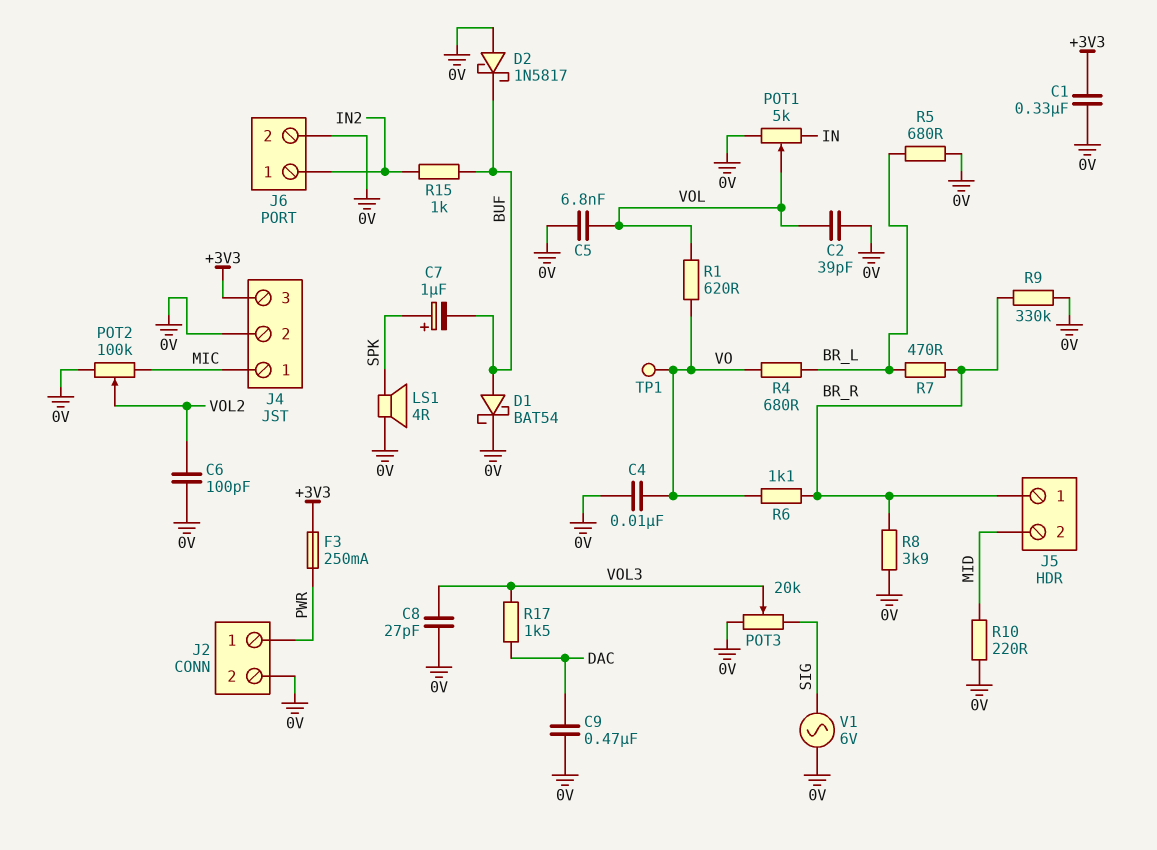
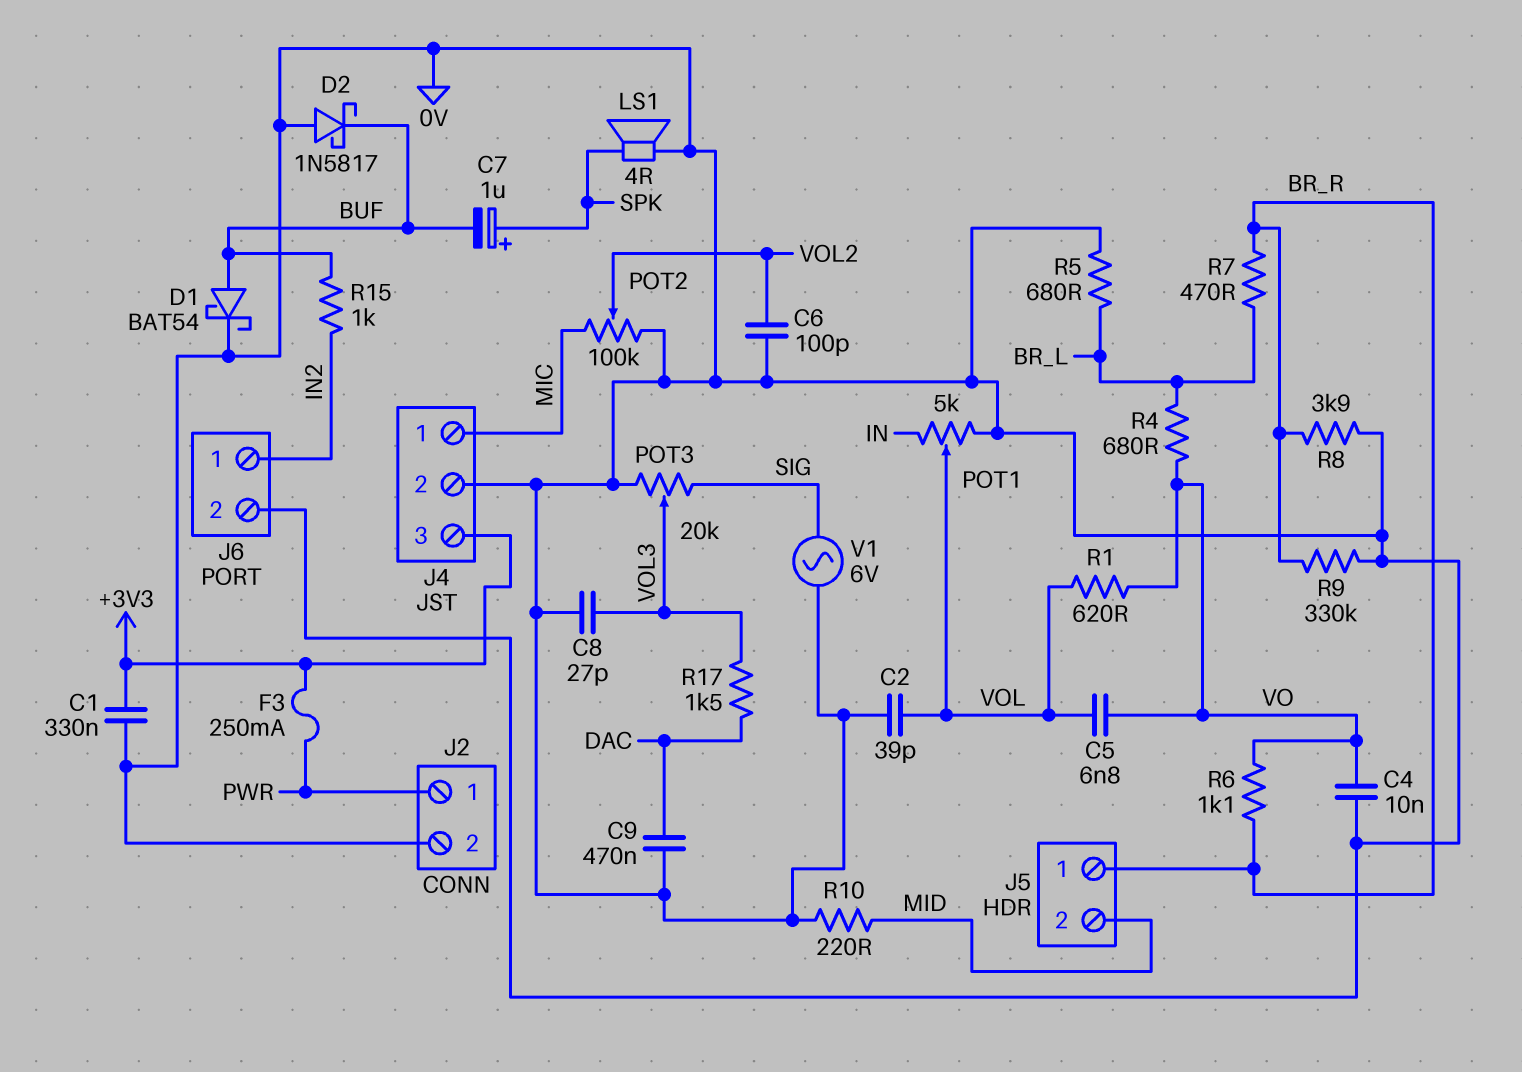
C5: 6.8nF (0V, VOL) -> 6.8nF (VO, VOL)
TP1: test point (VO) -> none

